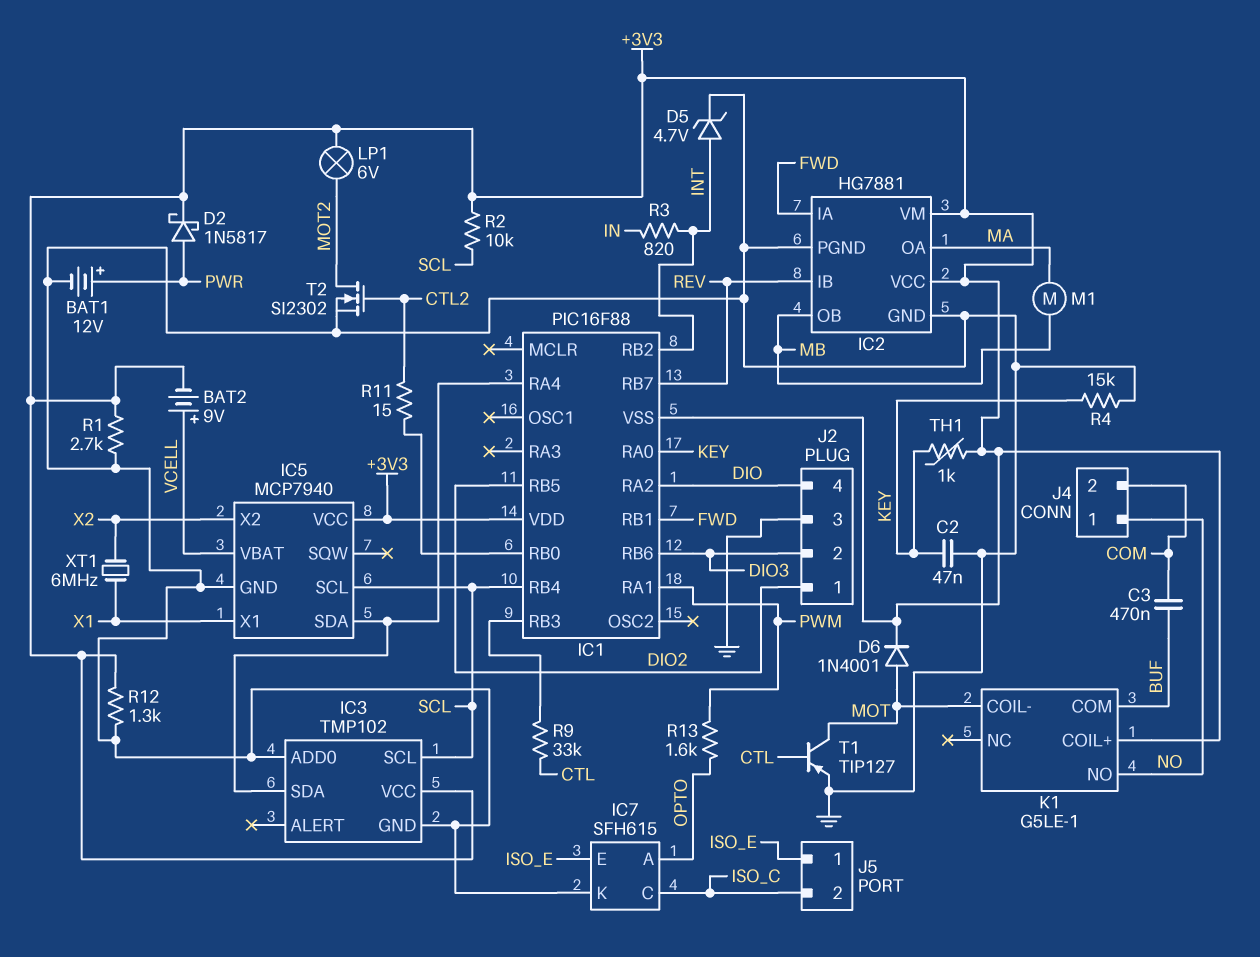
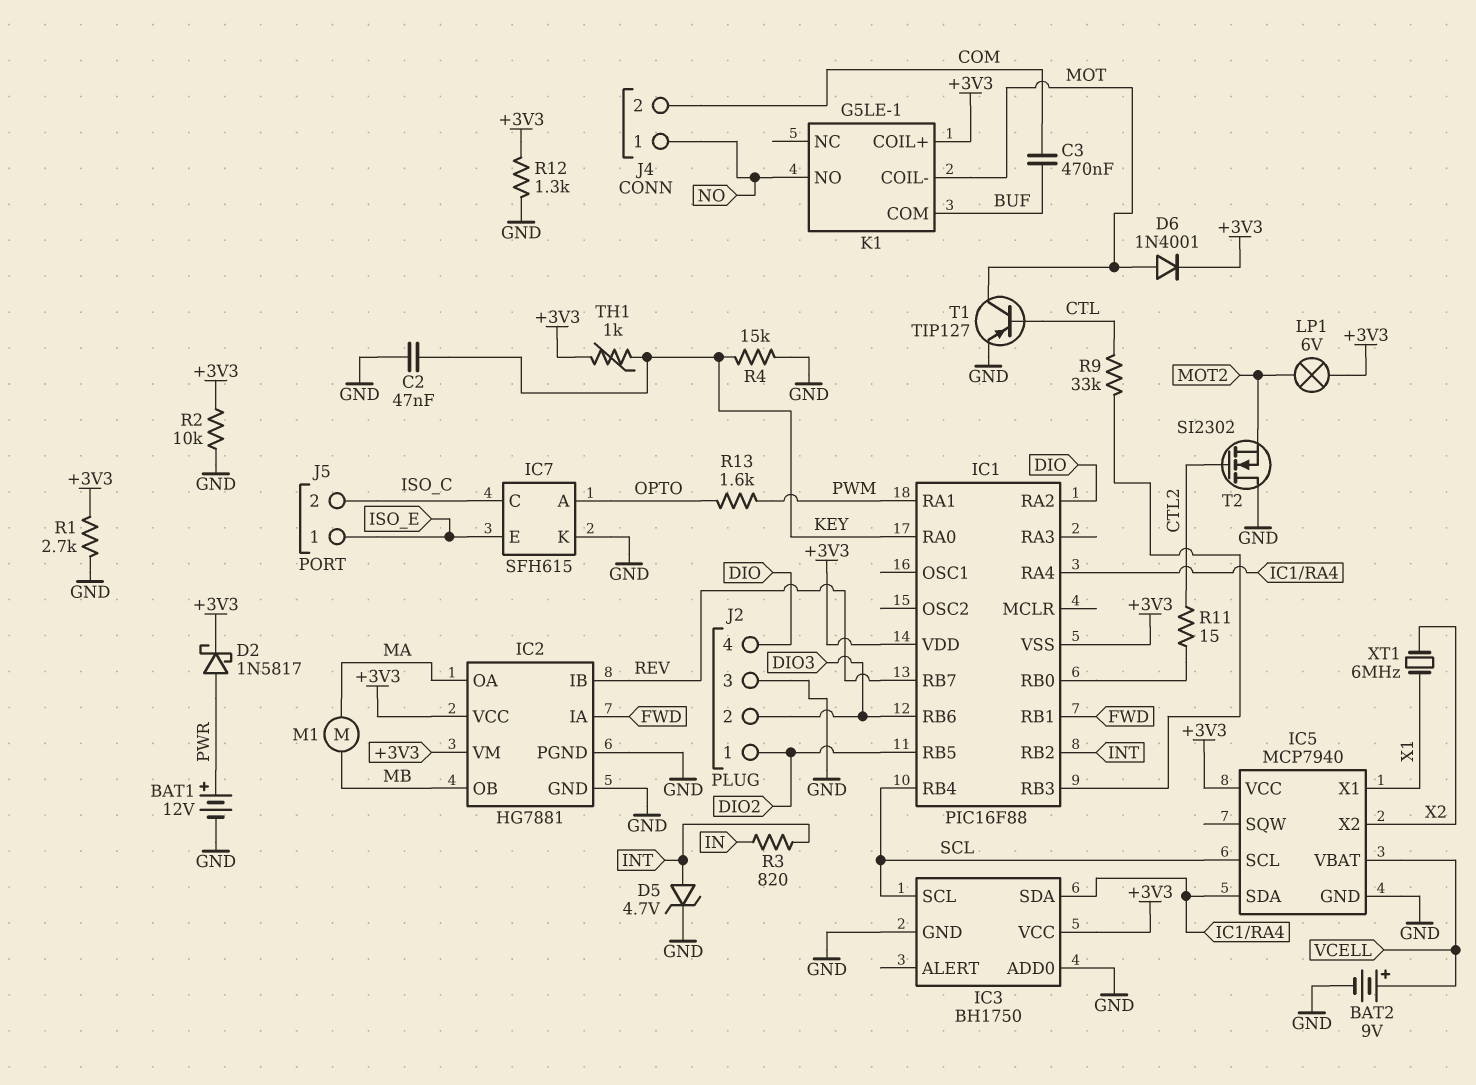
BAT2: 9V (plus VCELL, minus +3V3) -> 9V (plus VCELL, minus GND)
IC3: TMP102 -> BH1750
R2: 10k (+3V3, SCL) -> 10k (+3V3, GND)
T2: NMOS SI2302 (G CTL2, D MOT2, S GND) -> NMOS SI2302 (G CTL2, D GND, S MOT2)

